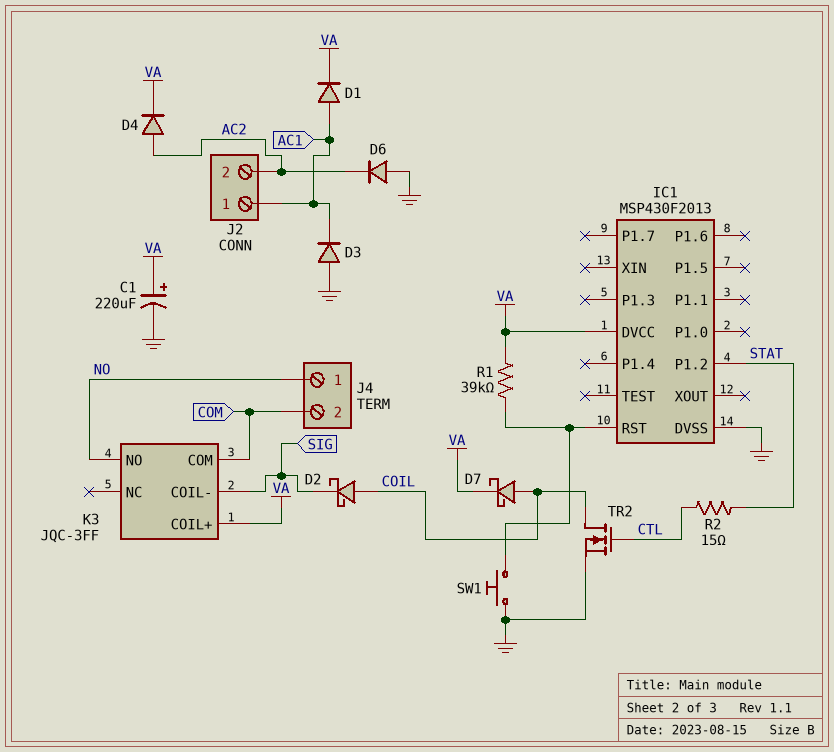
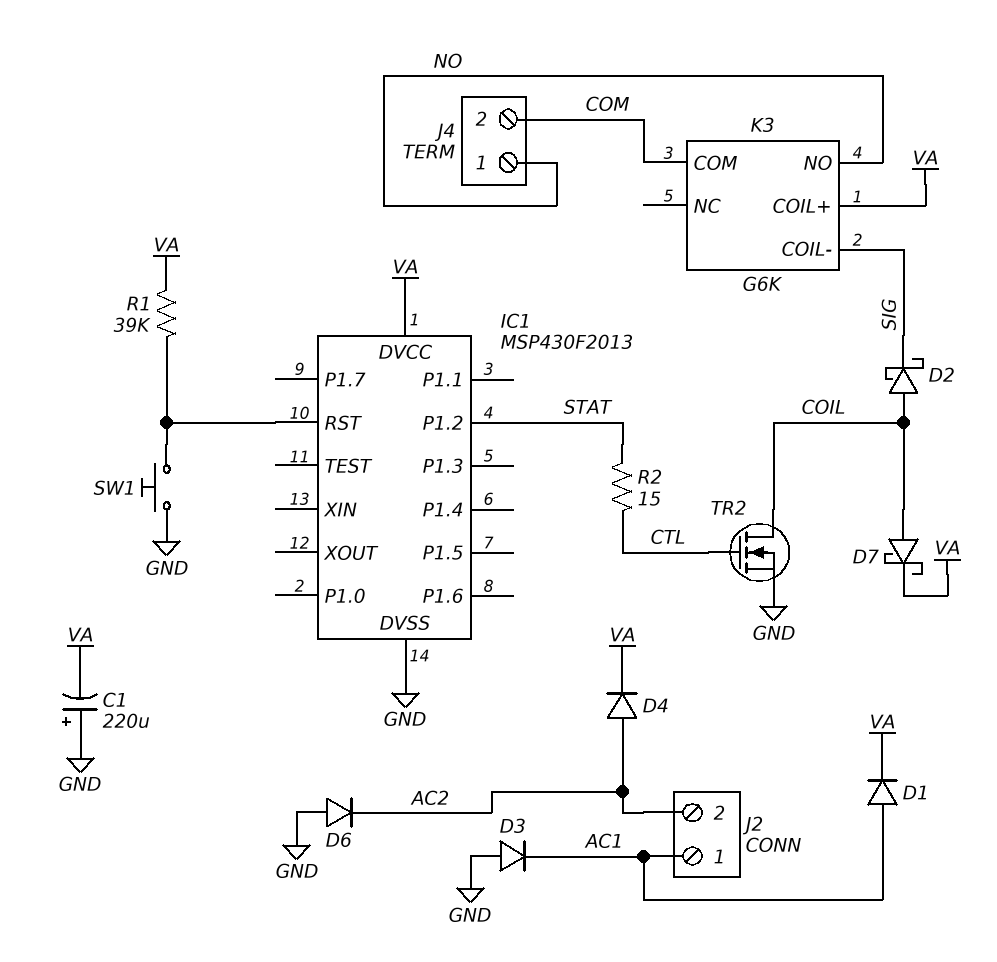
C1: 220uF (plus VA, minus GND) -> 220uF (plus GND, minus VA)
K3: JQC-3FF -> G6K

